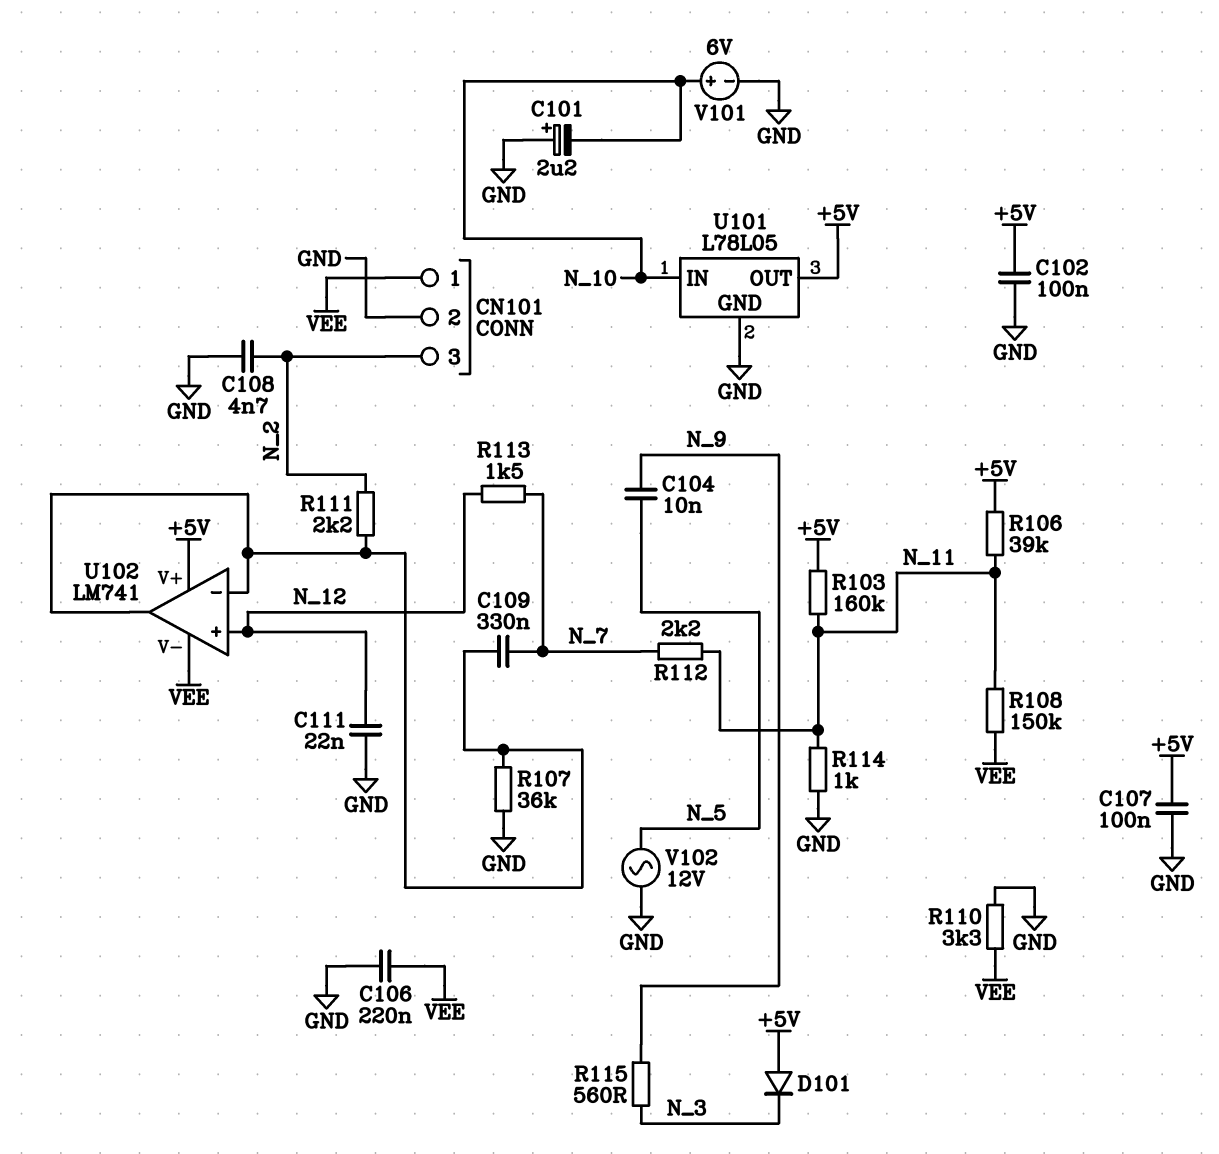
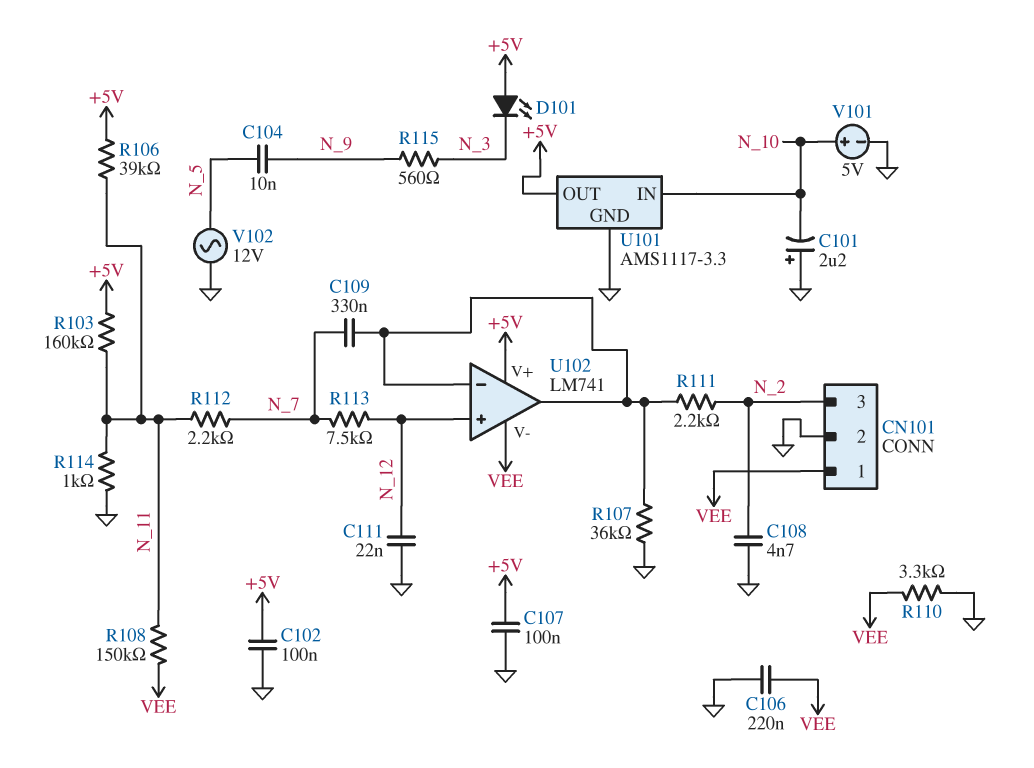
D101: diode (A +5V, K N_3) -> LED (A +5V, K N_3)
R113: 1.5k (N_7, N_12) -> 7.5k (N_7, N_12)
U101: L78L05 -> AMS1117-3.3
V101: 6V (plus N_10, minus GND) -> 5V (plus N_10, minus GND)

